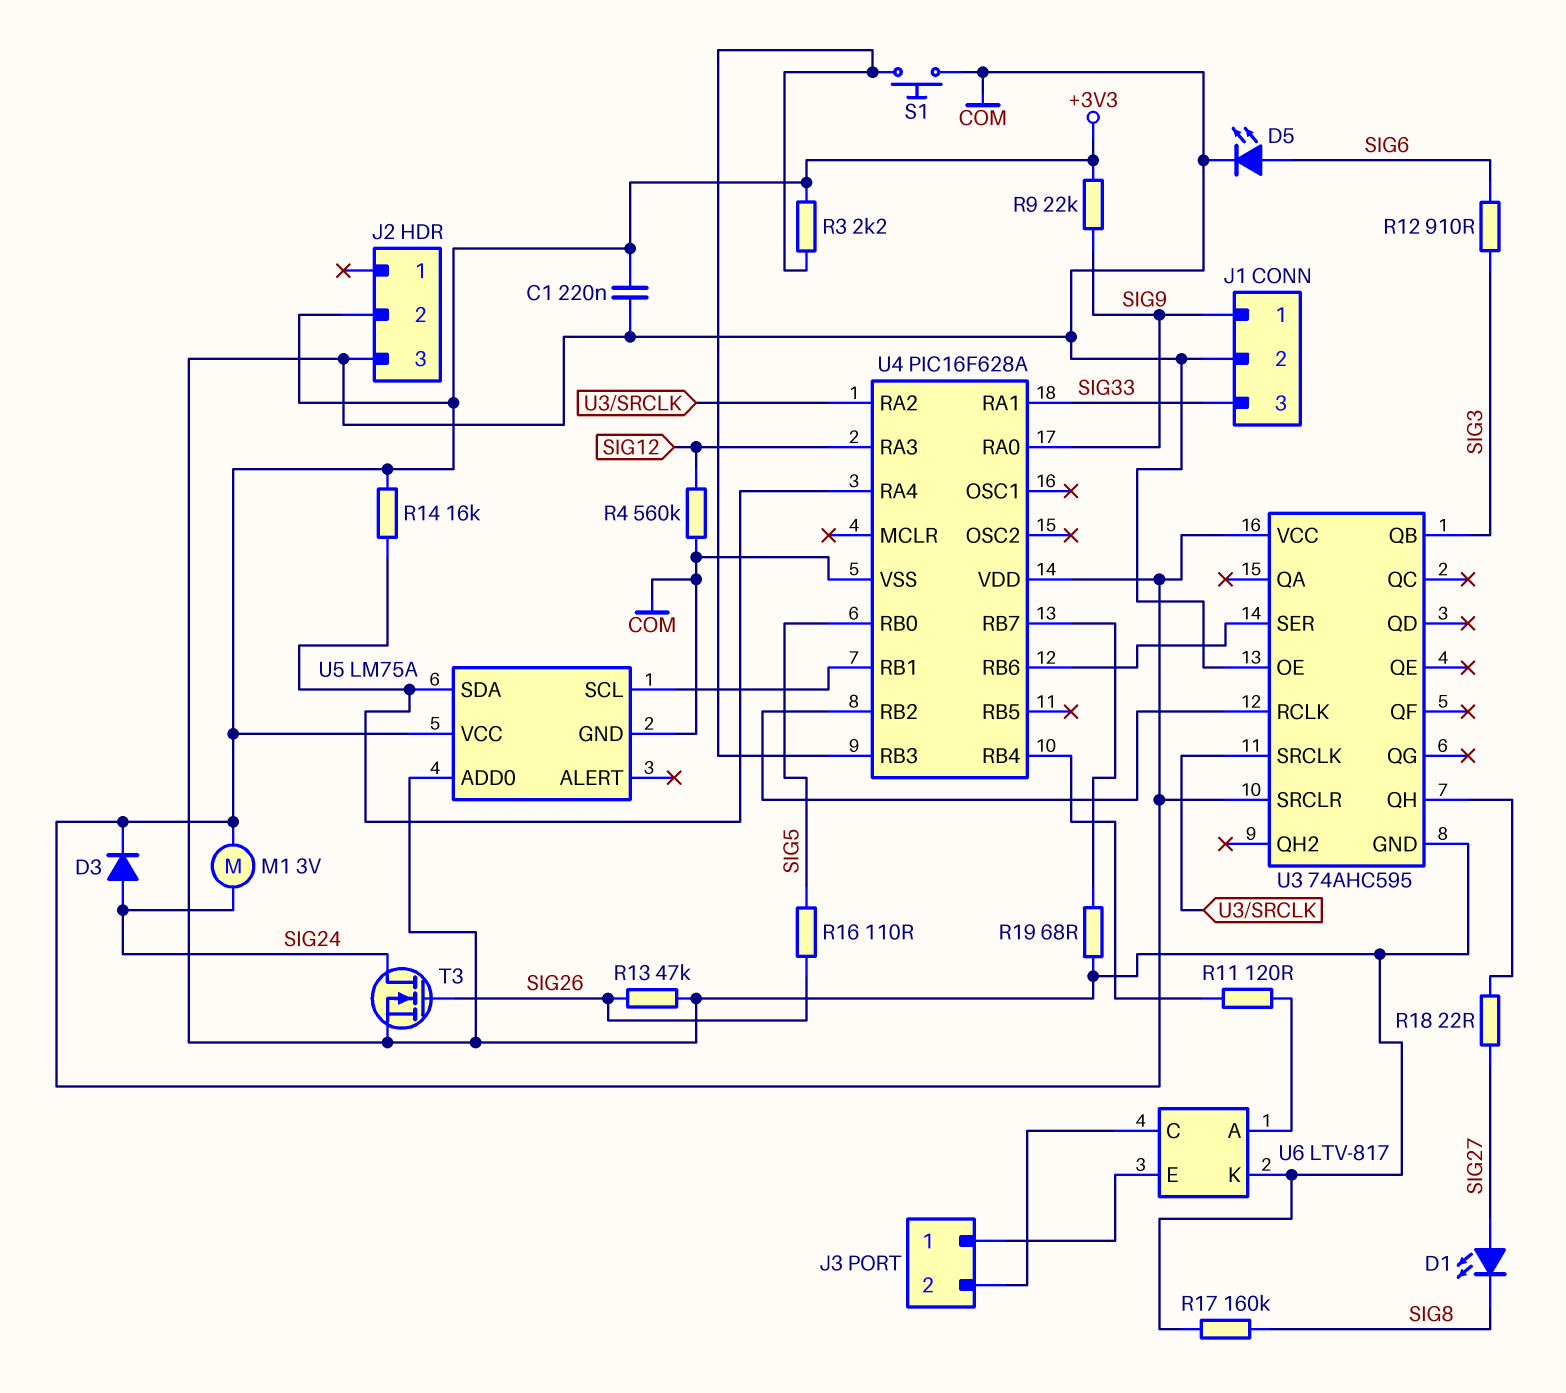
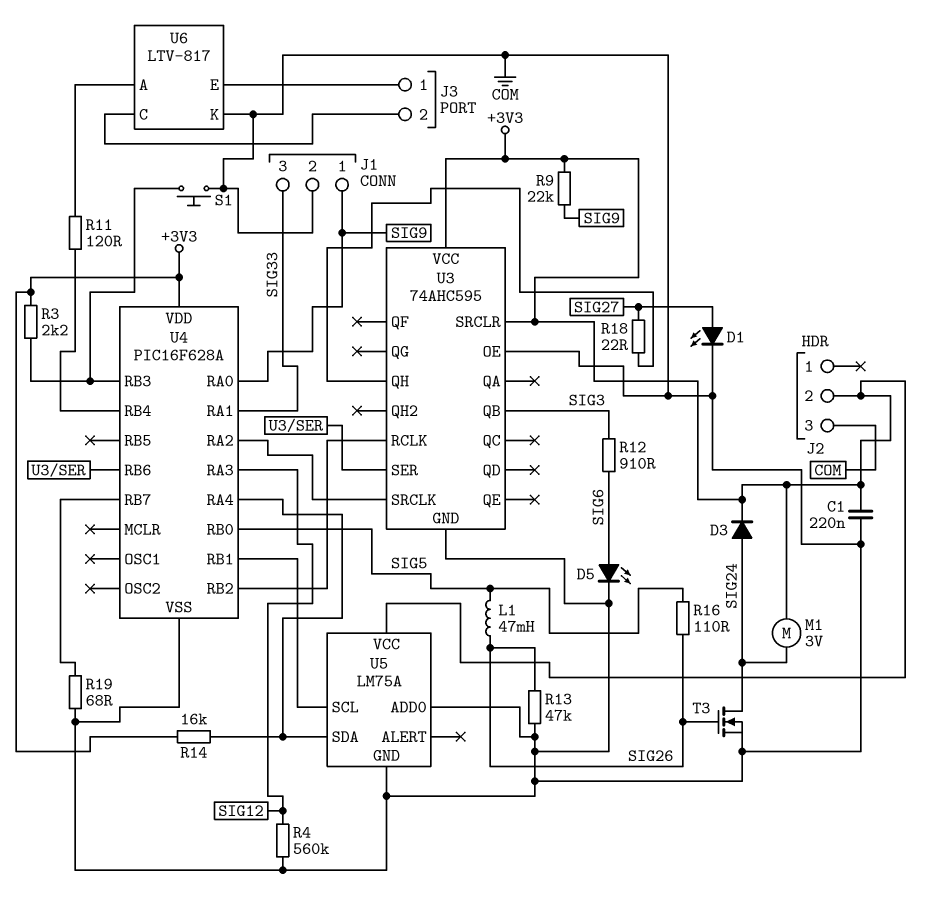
D1: LED (A SIG27, K SIG8) -> LED (A SIG27, K COM)
L1: none -> 47mH (SIG5, SIG26)
R17: 160k (COM, SIG8) -> none

